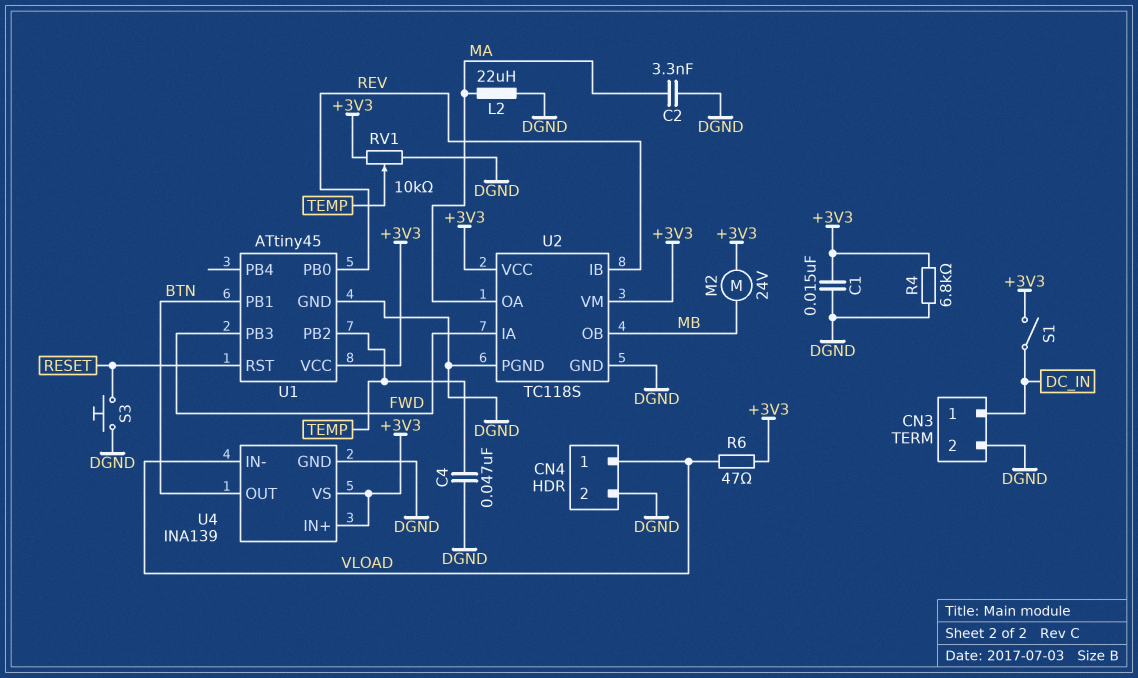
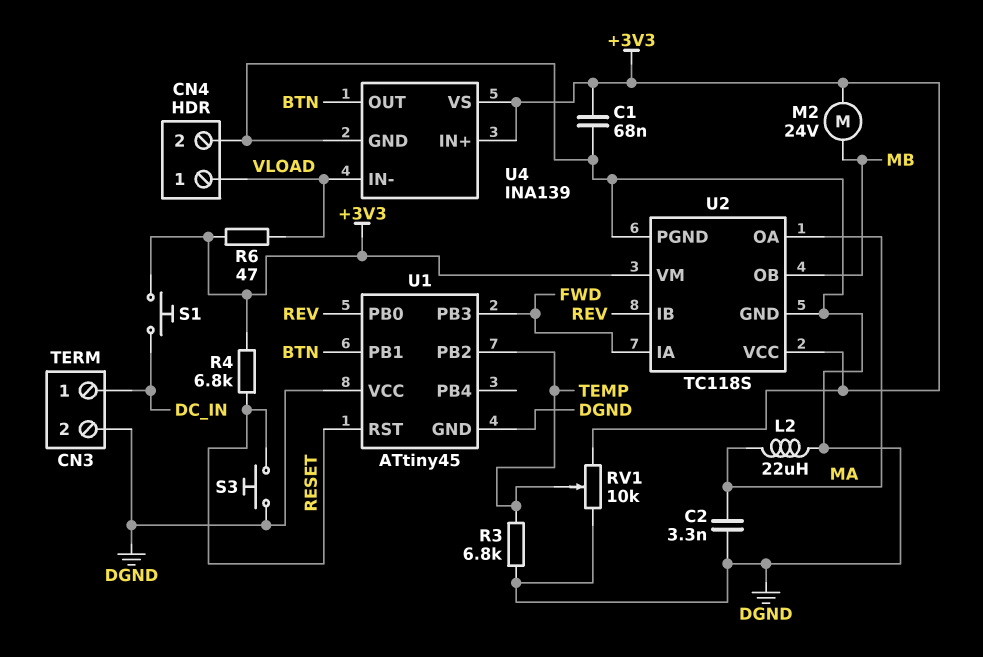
C1: 15nF (+3V3, DGND) -> 68nF (+3V3, DGND)
C4: 47nF (DGND, TEMP) -> none
R3: none -> 6.8k (DGND, TEMP)
R4: 6.8k (+3V3, DGND) -> 6.8k (+3V3, RESET)
S1: switch (+3V3, DC_IN) -> button (+3V3, DC_IN)
U1 pin VCC: +3V3 -> DGND

